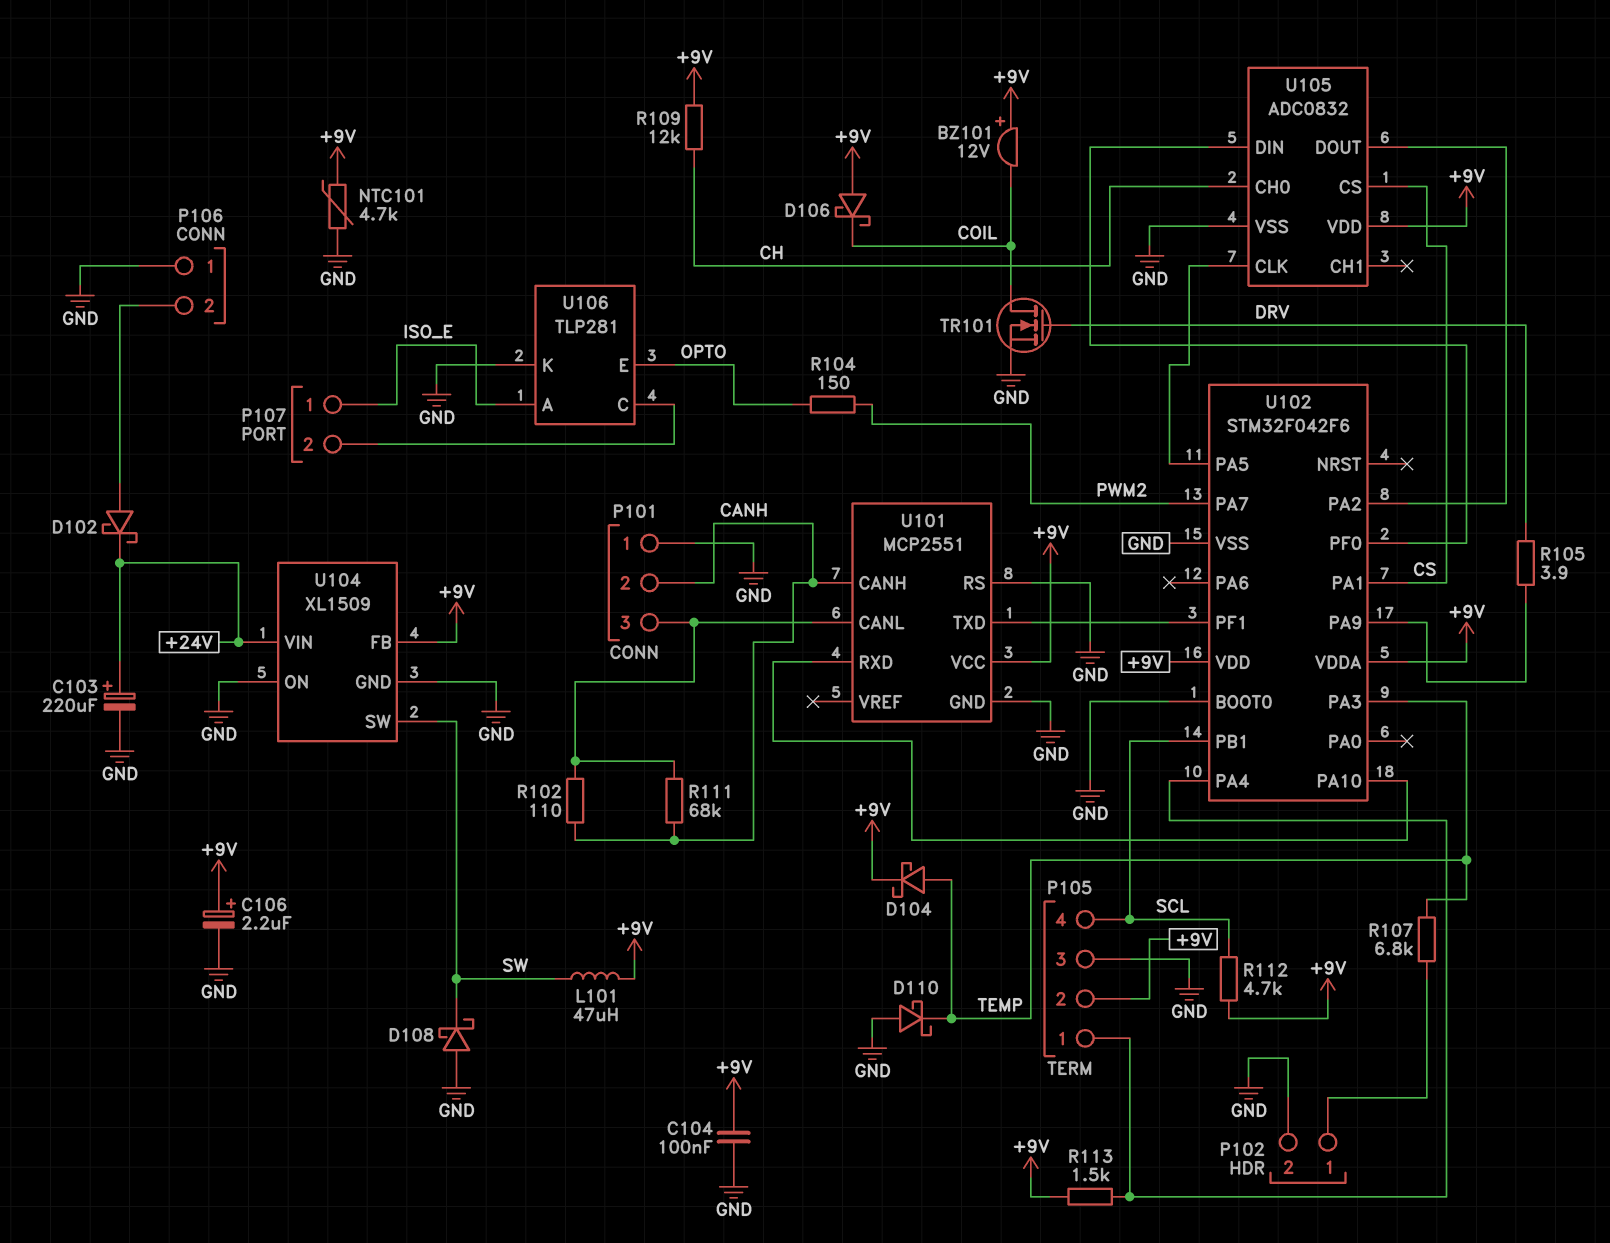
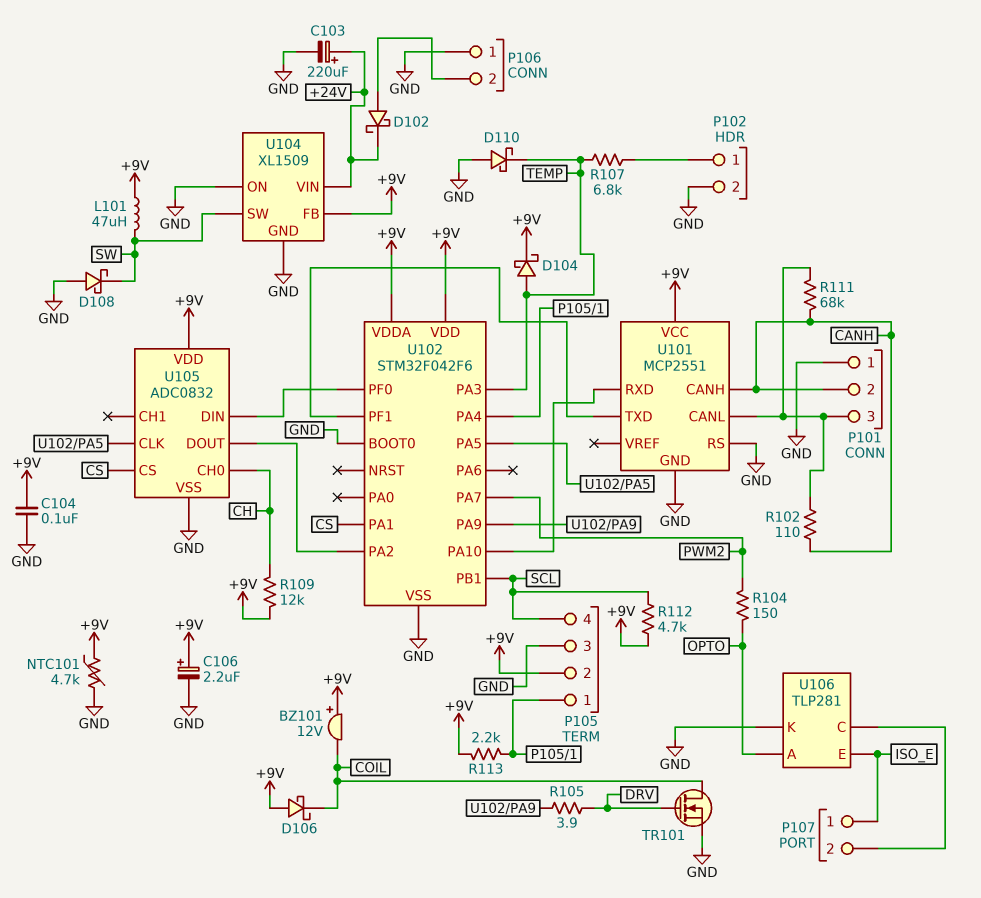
R113: 1.5k (+9V, P105/1) -> 2.2k (+9V, P105/1)
U106 pin A: ISO_E -> OPTO
U106 pin E: OPTO -> ISO_E

